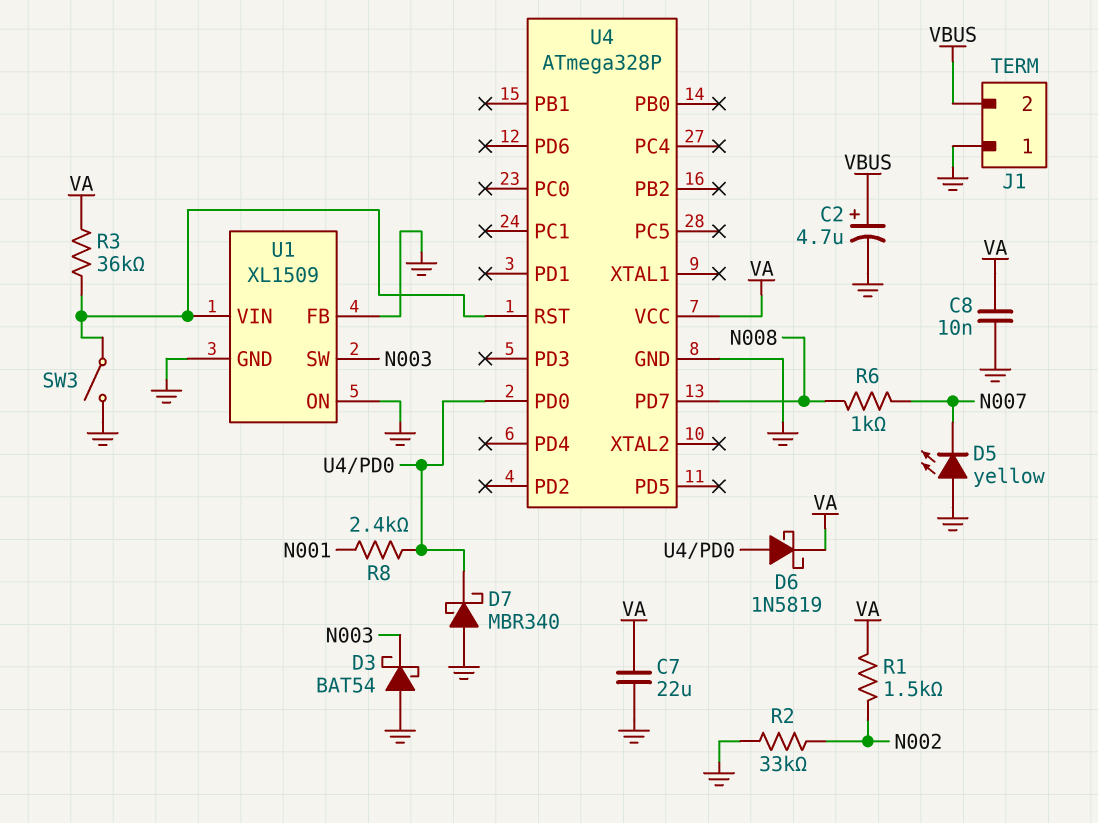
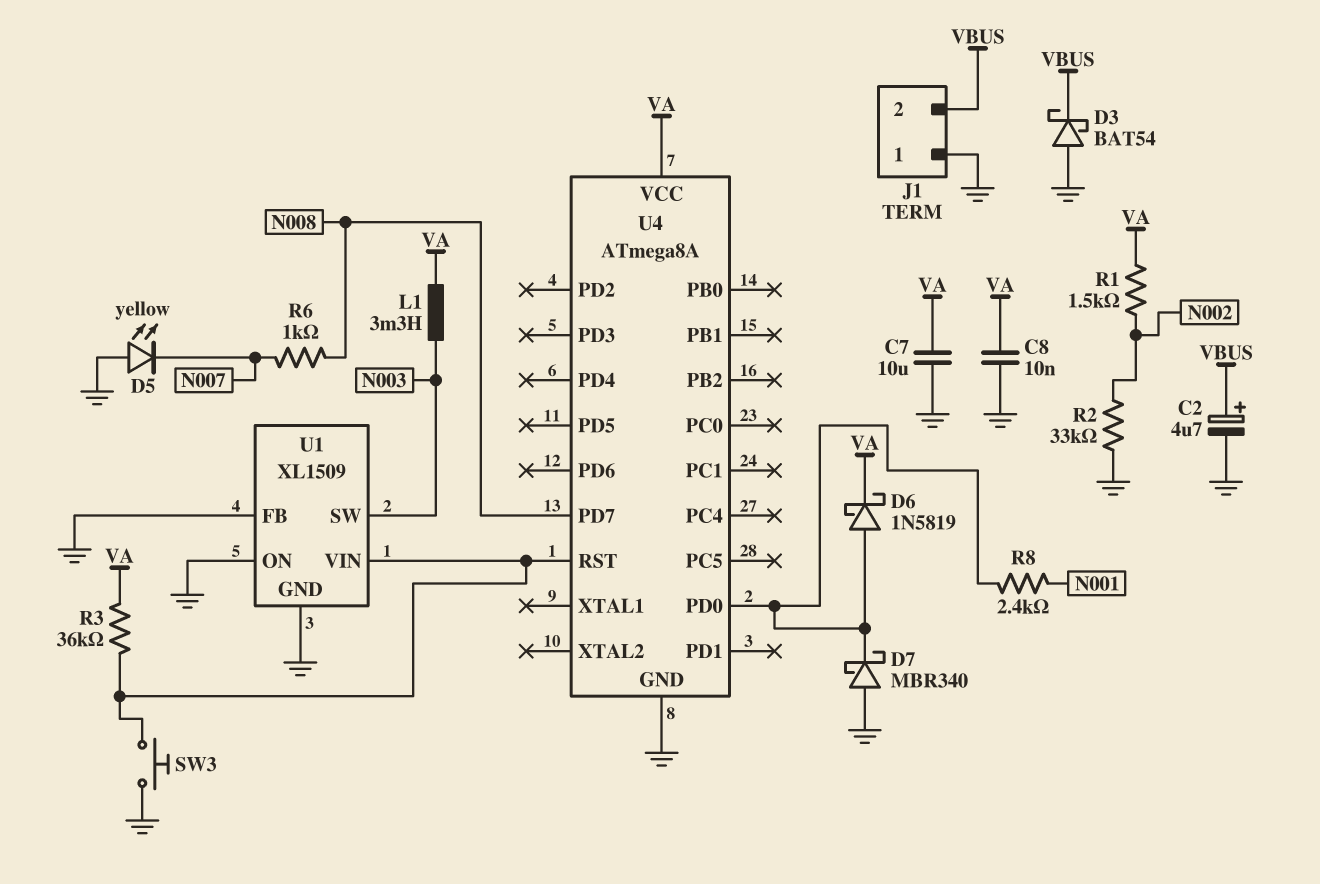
C7: 22uF (GND, VA) -> 10uF (GND, VA)
D3: schottky BAT54 (A GND, K N003) -> schottky BAT54 (A GND, K VBUS)
L1: none -> 3.3mH (N003, VA)
SW3: switch (GND, U1/VIN) -> button (GND, U1/VIN)
U4: ATmega328P -> ATmega8A

